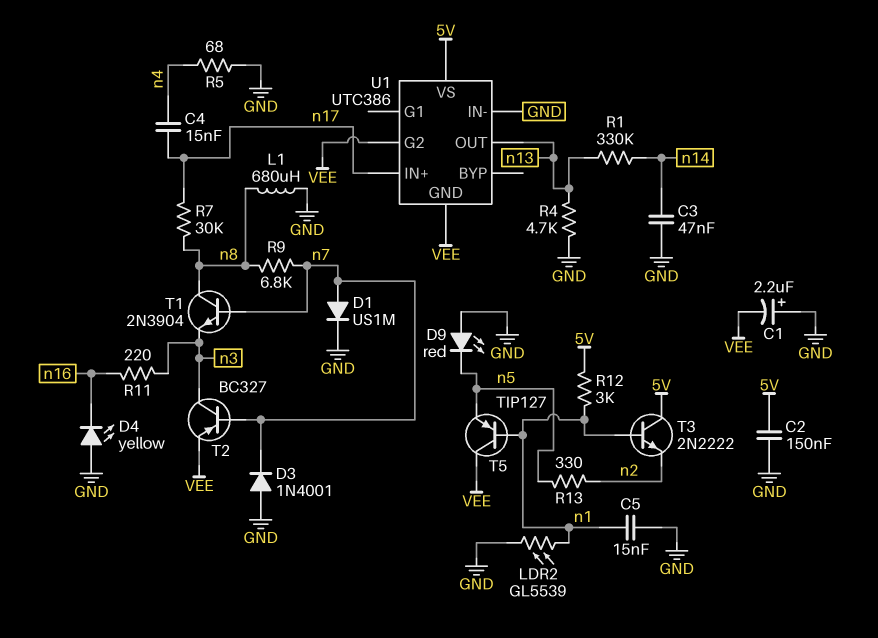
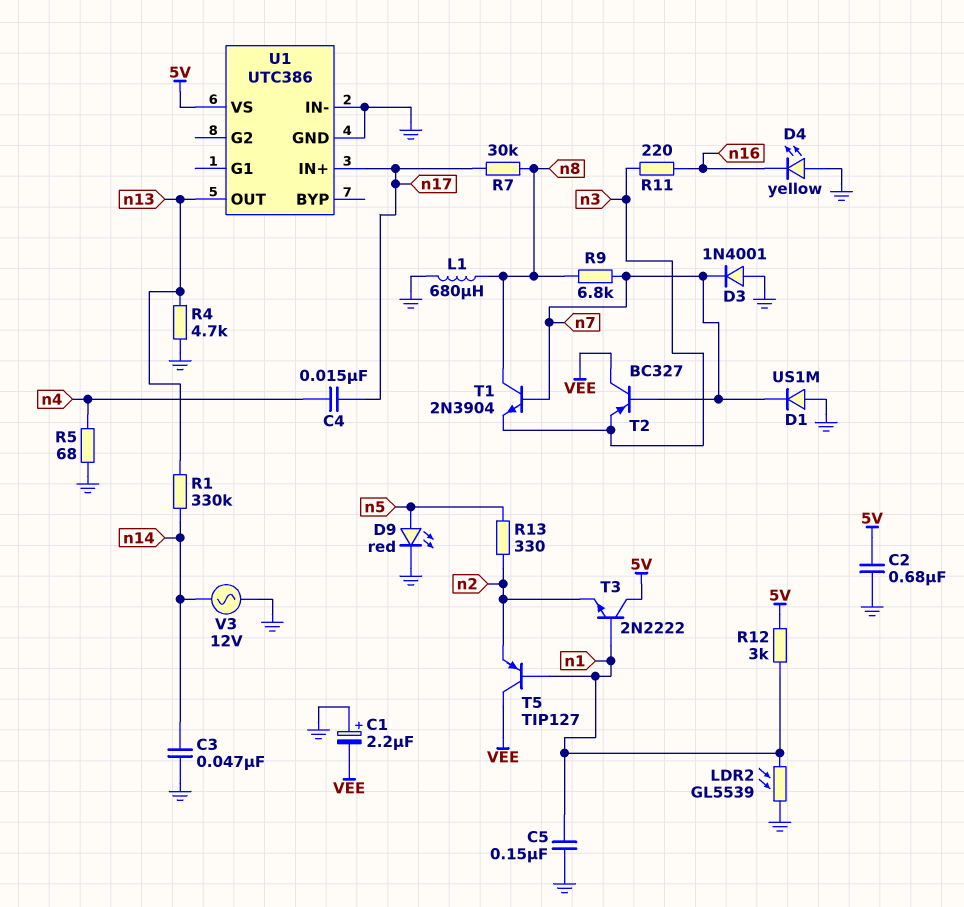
C2: 150nF (5V, GND) -> 680nF (5V, GND)
C5: 15nF (GND, n1) -> 150nF (GND, n1)
D1: diode US1M (A n7, K GND) -> diode US1M (A GND, K n7)
D9: LED red (A GND, K n5) -> LED red (A n5, K GND)
T2: PNP BC327 (B n7, C n3, E VEE) -> PNP BC327 (B n7, C VEE, E n3)
T5: PNP TIP127 (B n1, C VEE, E n5) -> PNP TIP127 (B n1, C VEE, E n2)
U1 pin G2: VEE -> none
U1 pin GND: VEE -> GND
V3: none -> AC 12V (GND, n14)

